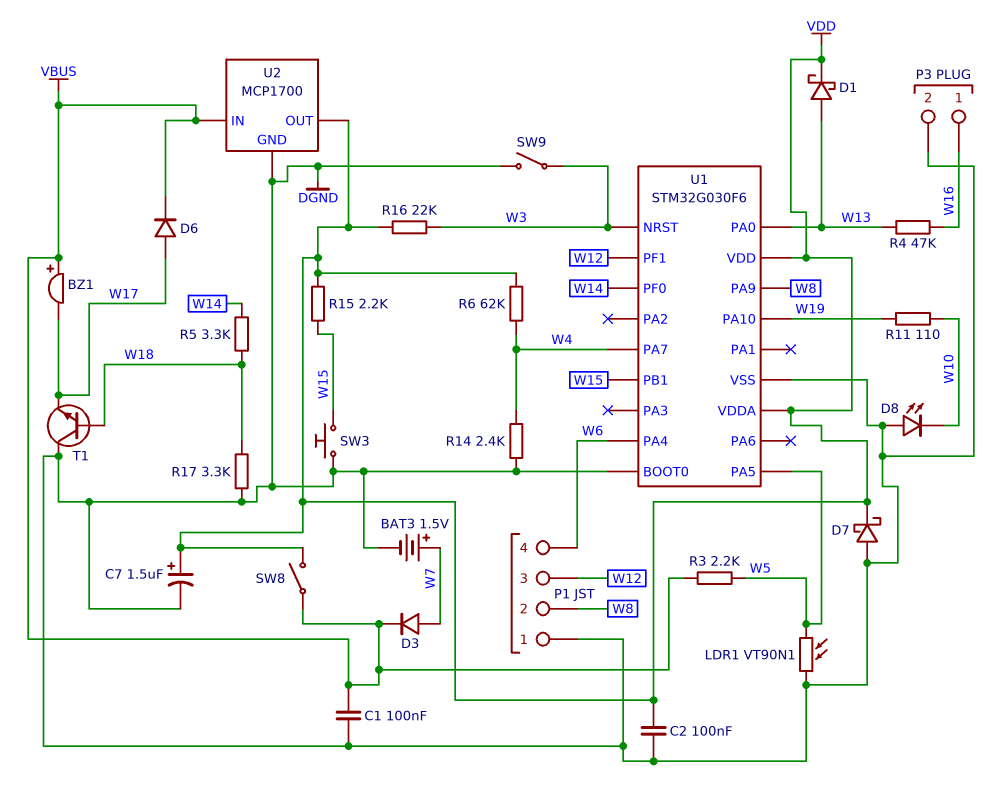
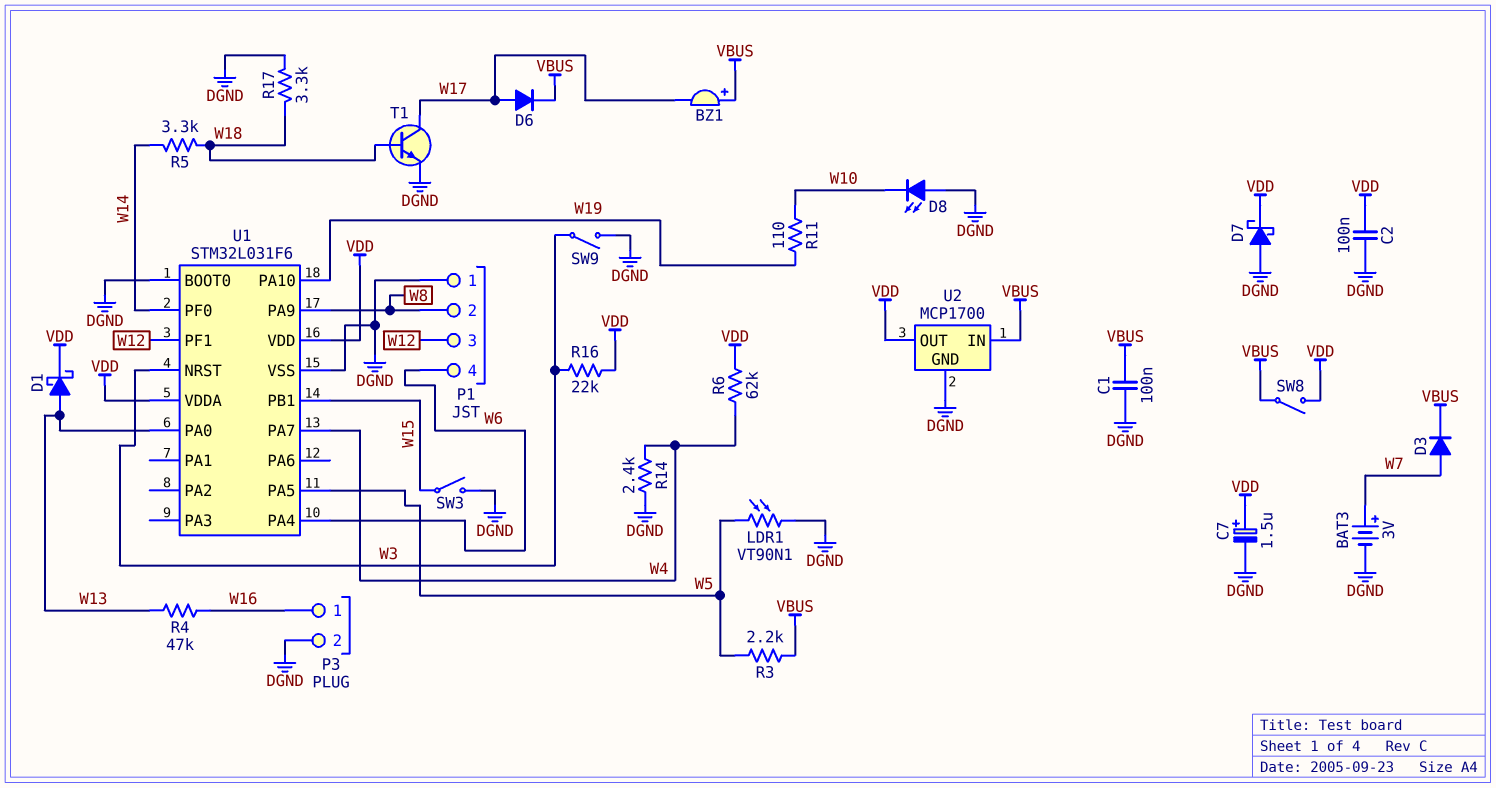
BAT3: 1.5V (plus W7, minus DGND) -> 3V (plus W7, minus DGND)
R15: 2.2k (VDD, W15) -> none
SW3: button (DGND, W15) -> switch (DGND, W15)
T1: NPN (B W18, C DGND, E W17) -> NPN (B W18, C W17, E DGND)
U1: STM32G030F6 -> STM32L031F6

